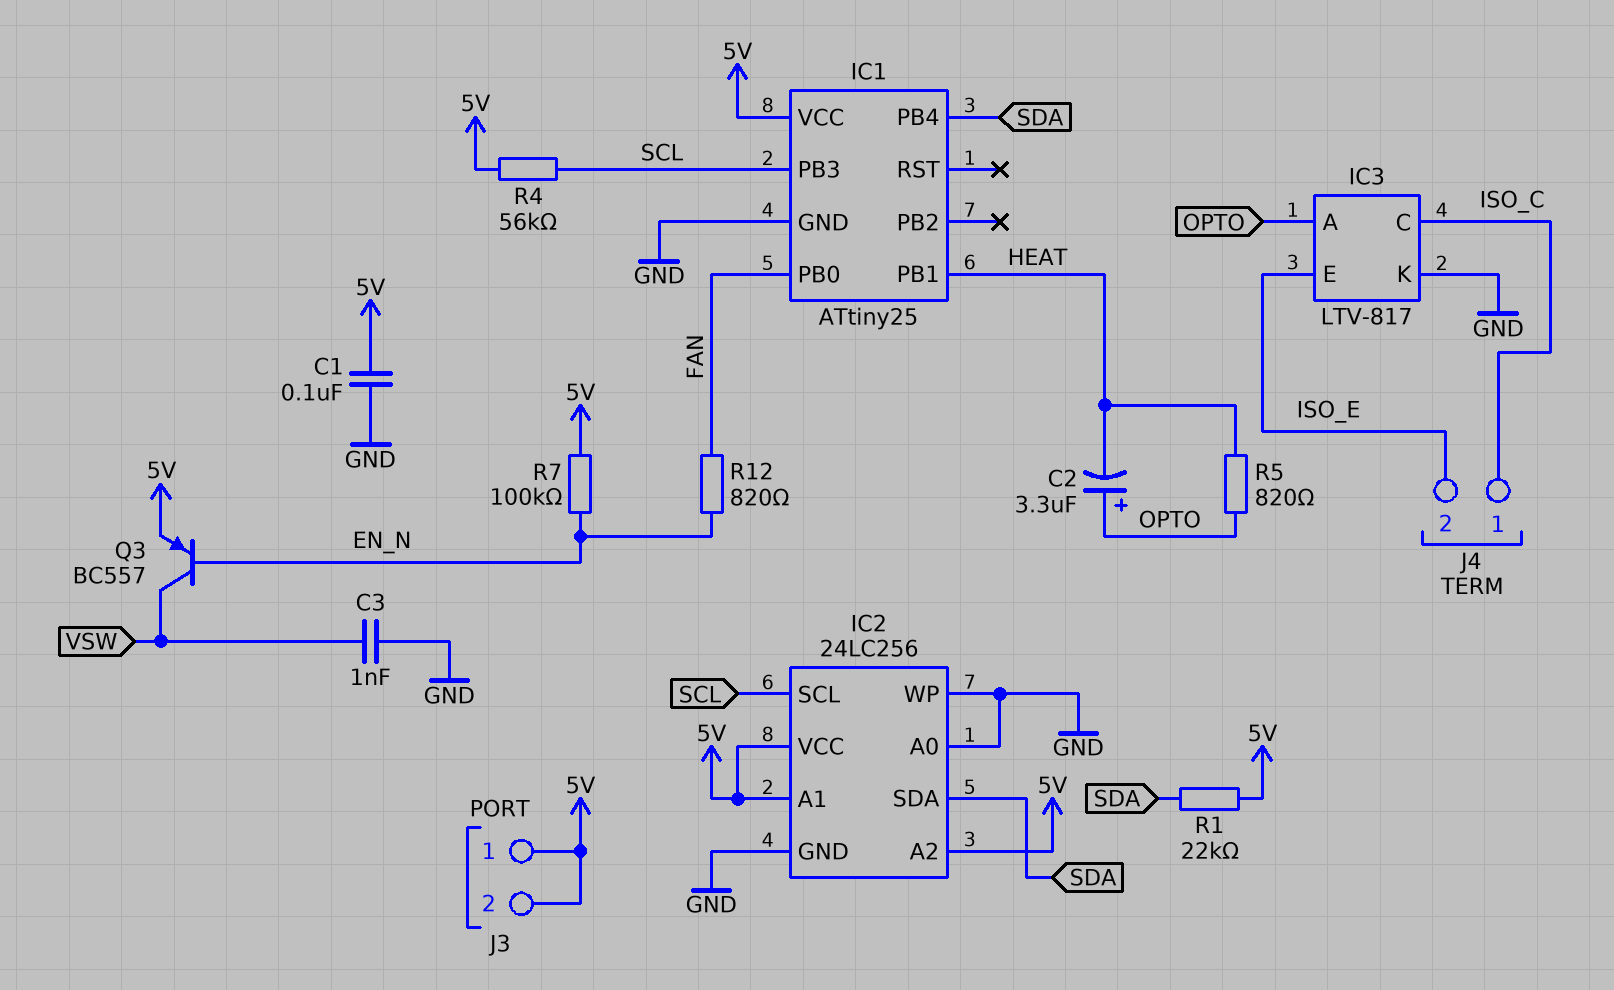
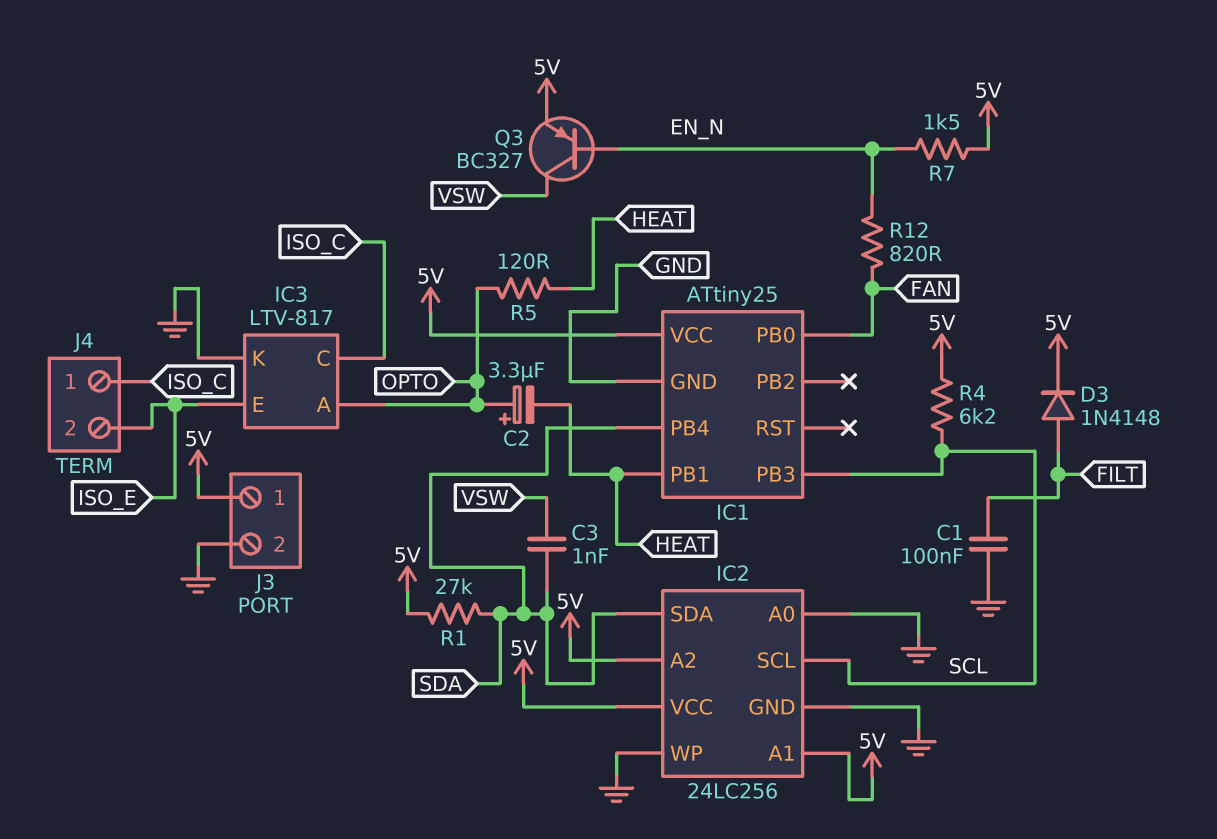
C1: 100nF (5V, GND) -> 100nF (FILT, GND)
C3: 1nF (GND, VSW) -> 1nF (SDA, VSW)
D3: none -> diode 1N4148 (A FILT, K 5V)
J3 pin 2: 5V -> GND
Q3: PNP BC557 (B EN_N, C VSW, E 5V) -> PNP BC327 (B EN_N, C VSW, E 5V)
R1: 22k (5V, SDA) -> 27k (5V, SDA)
R4: 56k (5V, SCL) -> 6.2k (5V, SCL)
R5: 820 (HEAT, OPTO) -> 120 (HEAT, OPTO)
R7: 100k (5V, EN_N) -> 1.5k (5V, EN_N)

